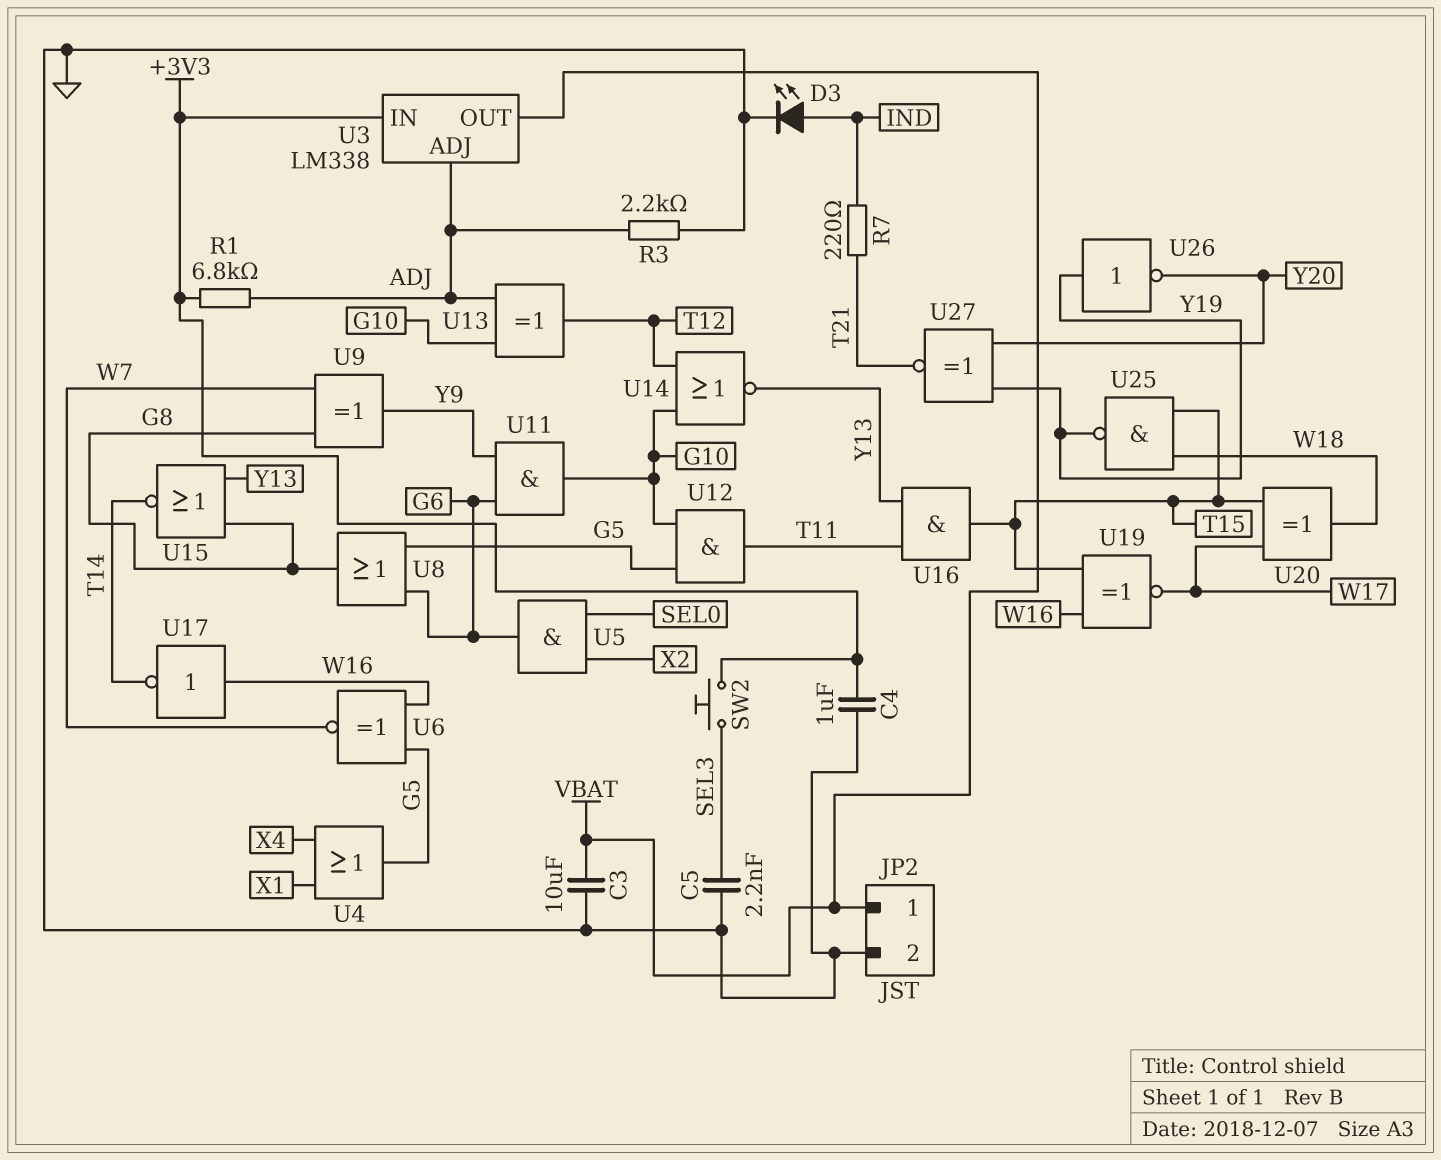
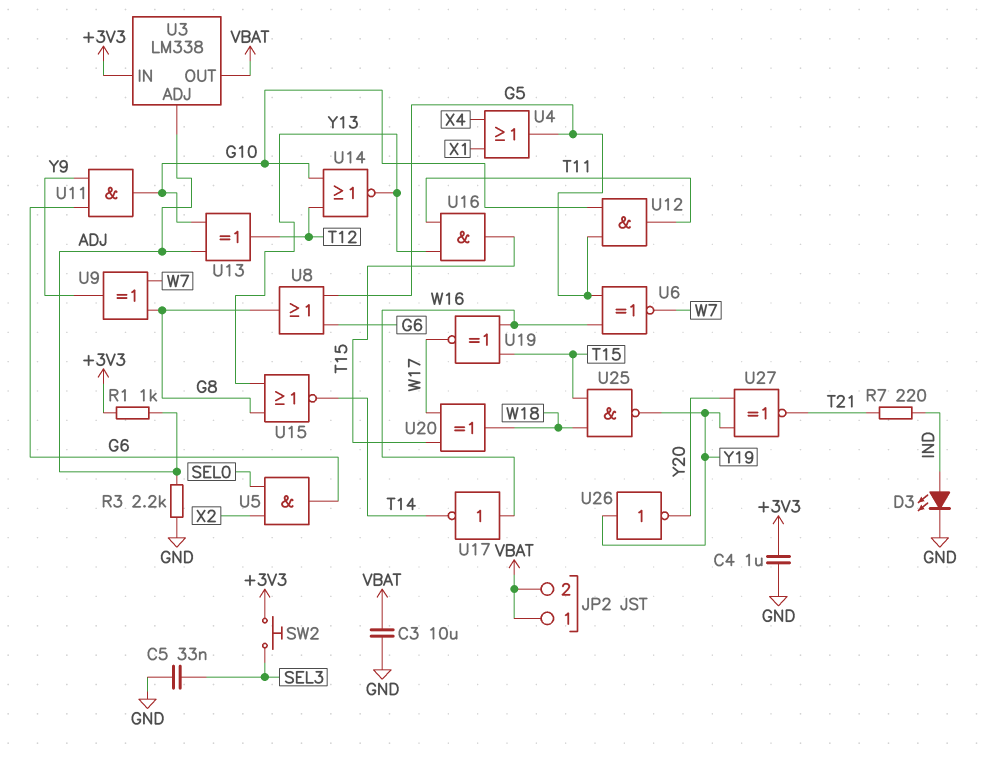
C5: 2.2nF (GND, SEL3) -> 33nF (GND, SEL3)
JP2 pin 2: GND -> VBAT
R1: 6.8k (+3V3, ADJ) -> 1k (+3V3, ADJ)

